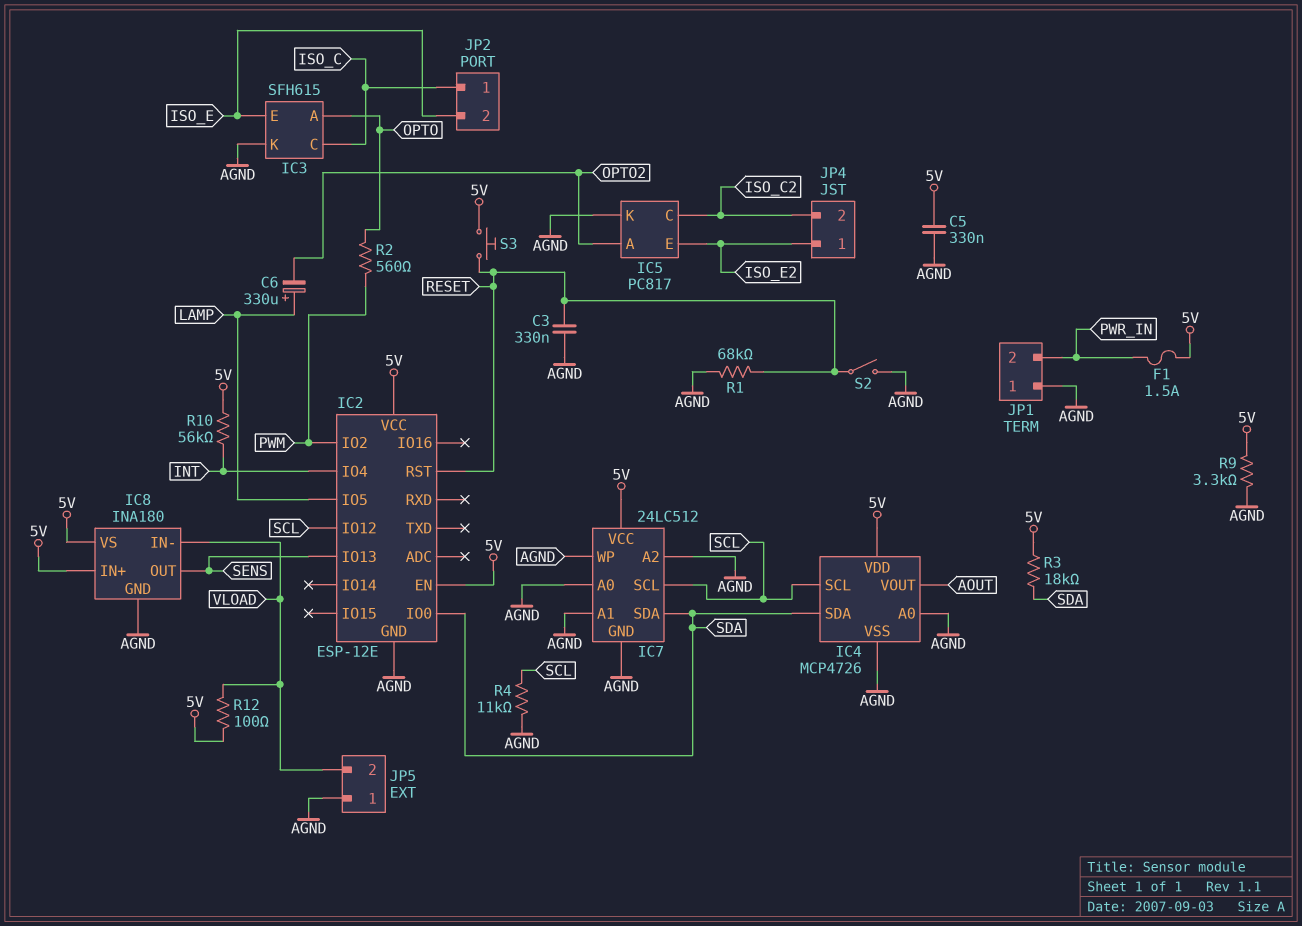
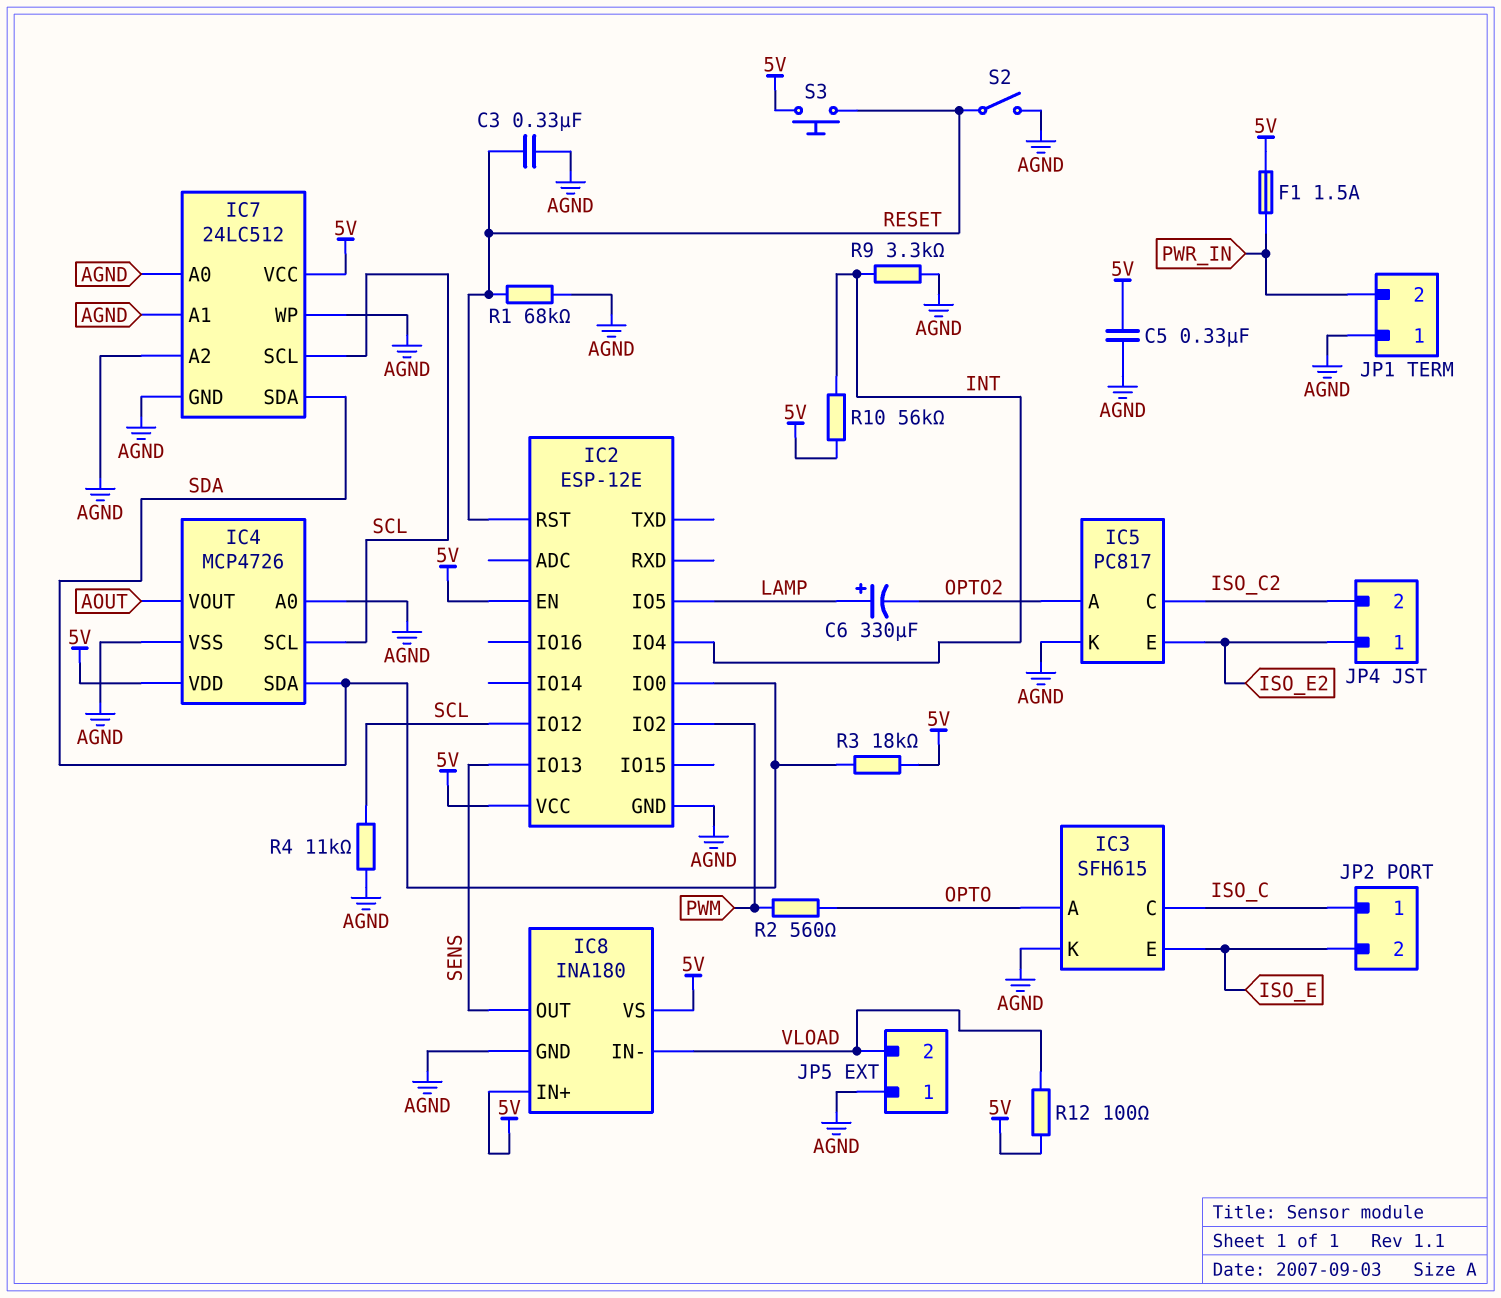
R9: 3.3k (5V, AGND) -> 3.3k (AGND, INT)

